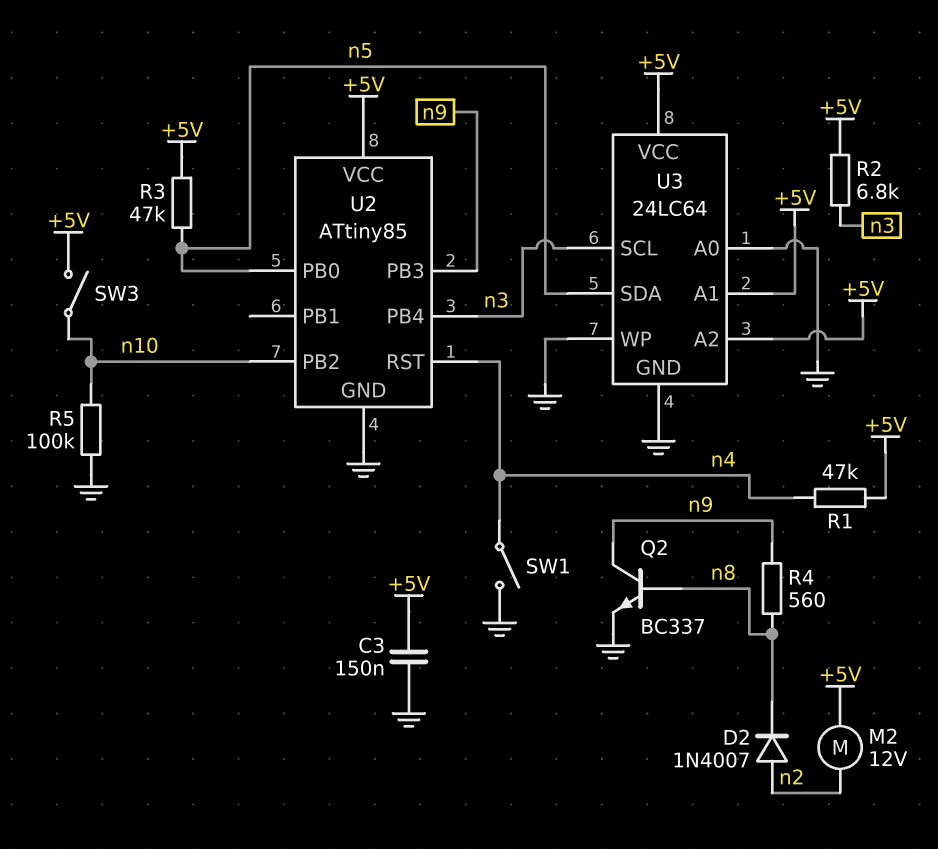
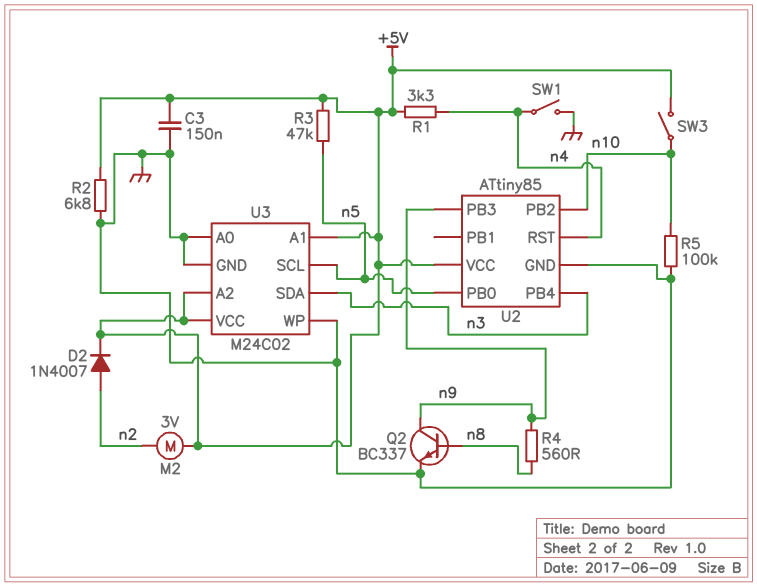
D2: diode 1N4007 (A n2, K n8) -> diode 1N4007 (A n2, K +5V)
M2: motor 12V (+5V, n2) -> motor 3V (+5V, n2)
R1: 47k (+5V, n4) -> 3.3k (+5V, n4)
R2: 6.8k (+5V, n3) -> 6.8k (+5V, GND)
U3: 24LC64 -> M24C02
U3 pin SCL: n3 -> n5
U3 pin SDA: n5 -> n3

